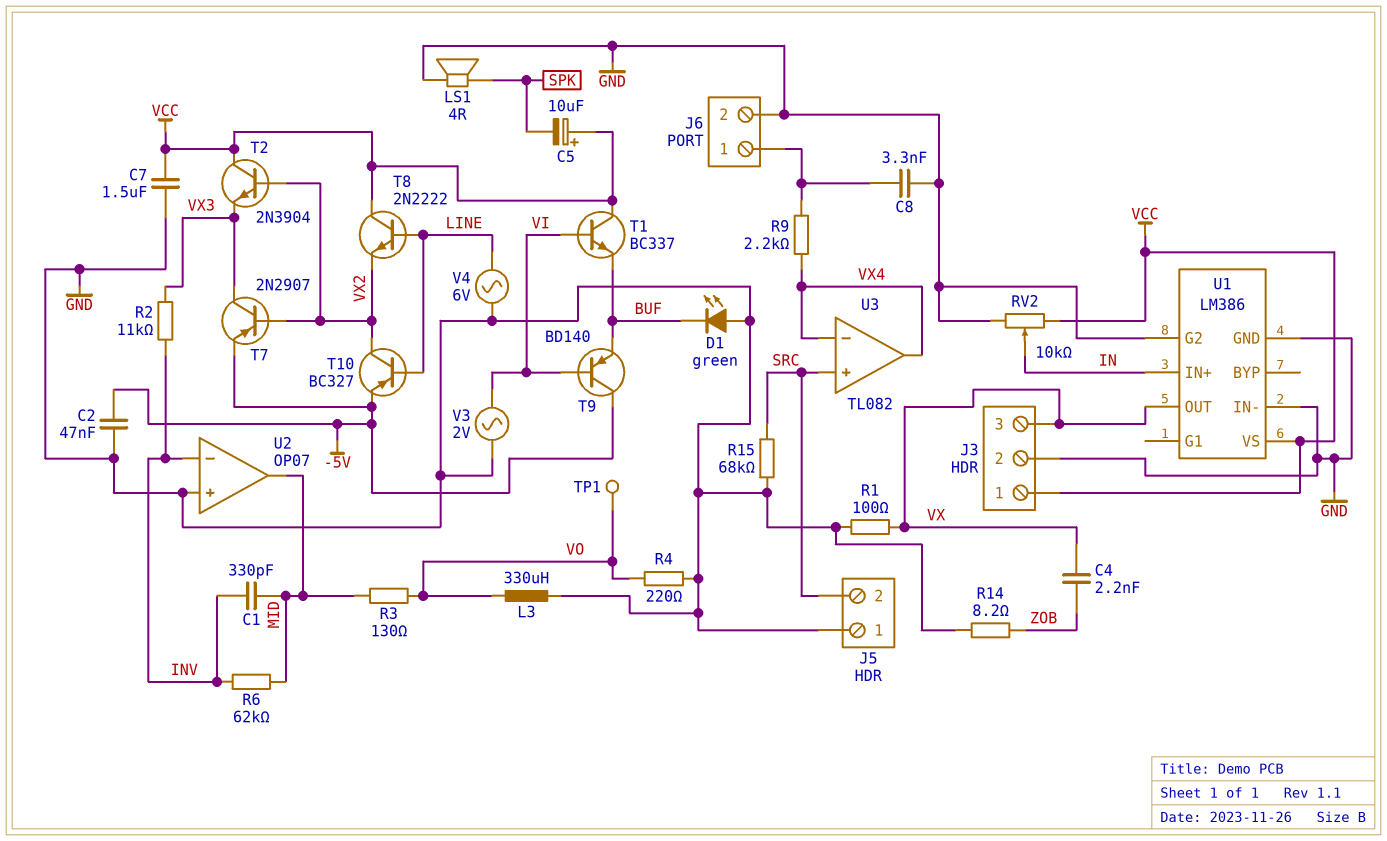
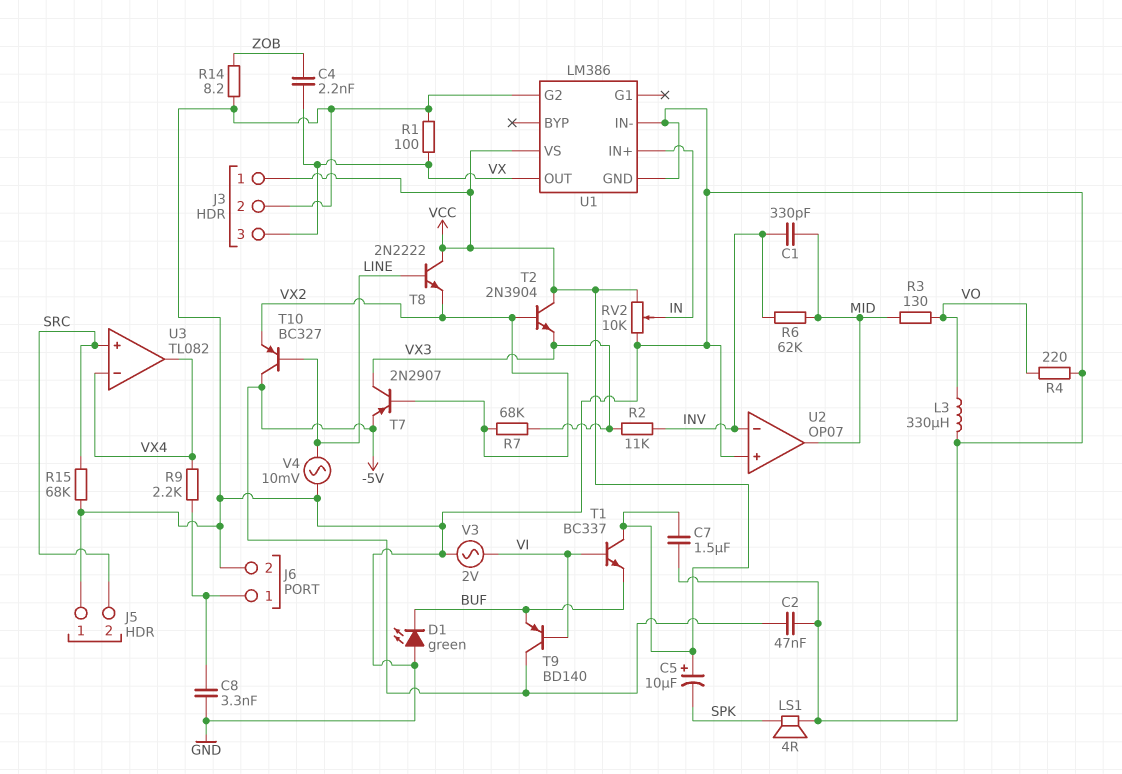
R7: none -> 68k (VX2, VX3)
T10: PNP BC327 (B LINE, C VX2, E -5V) -> PNP BC327 (B LINE, C -5V, E VX2)
TP1: test point (VO) -> none
V4: AC 6V (GND, LINE) -> AC 10mV (GND, LINE)

